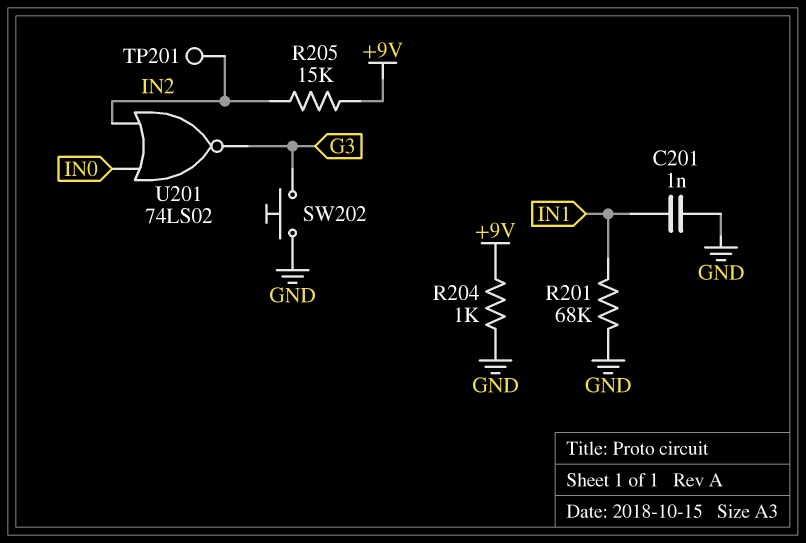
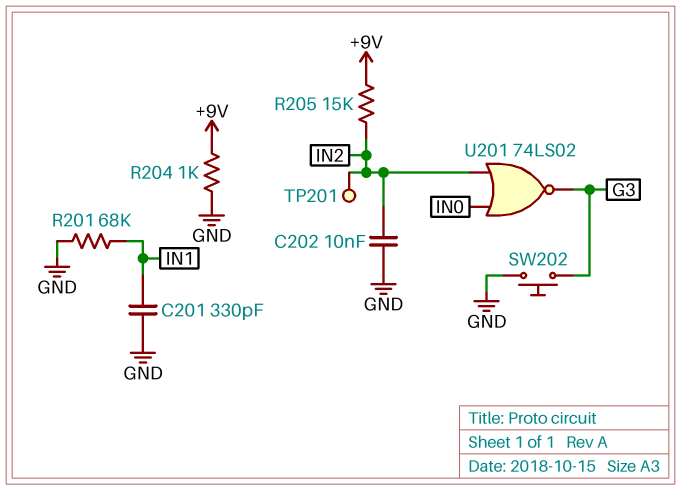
C201: 1nF (GND, IN1) -> 330pF (GND, IN1)
C202: none -> 10nF (GND, IN2)

